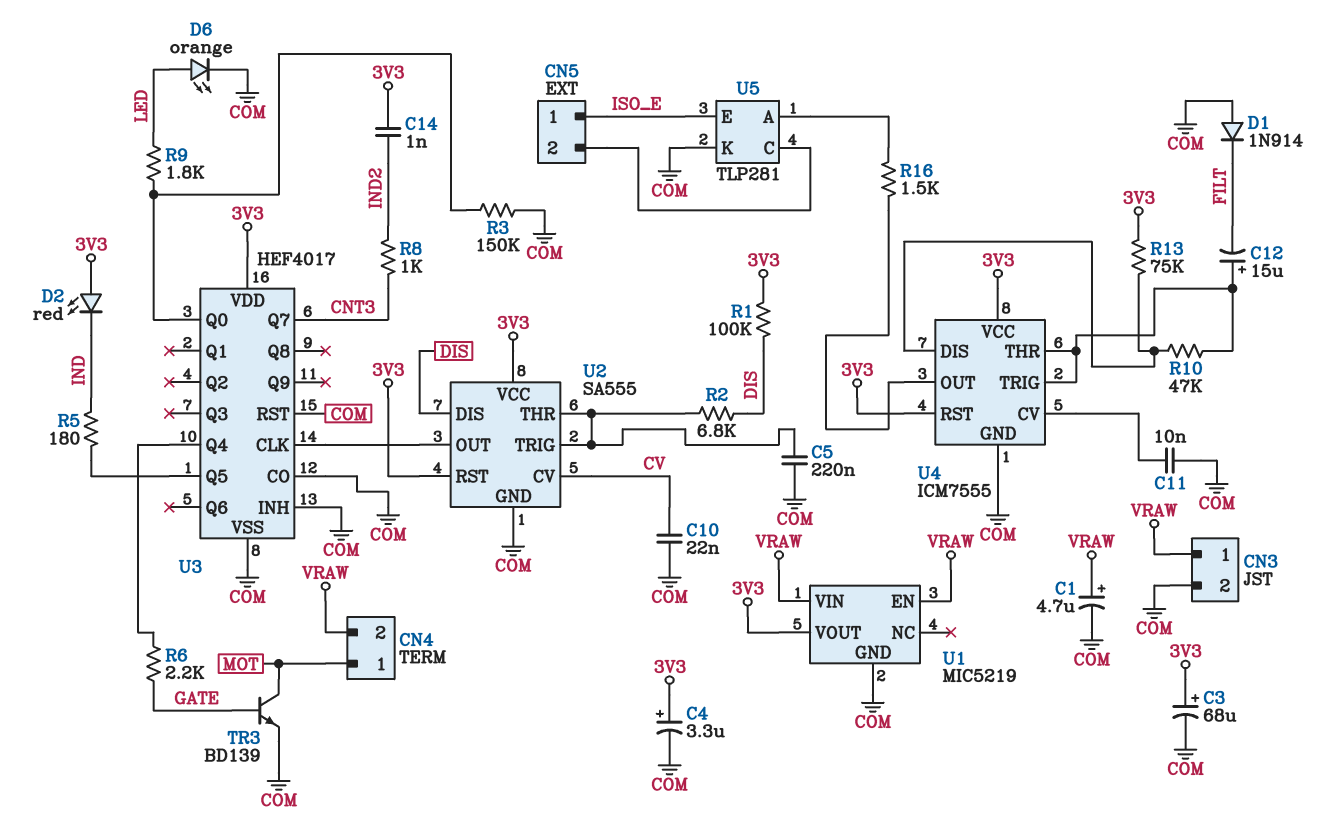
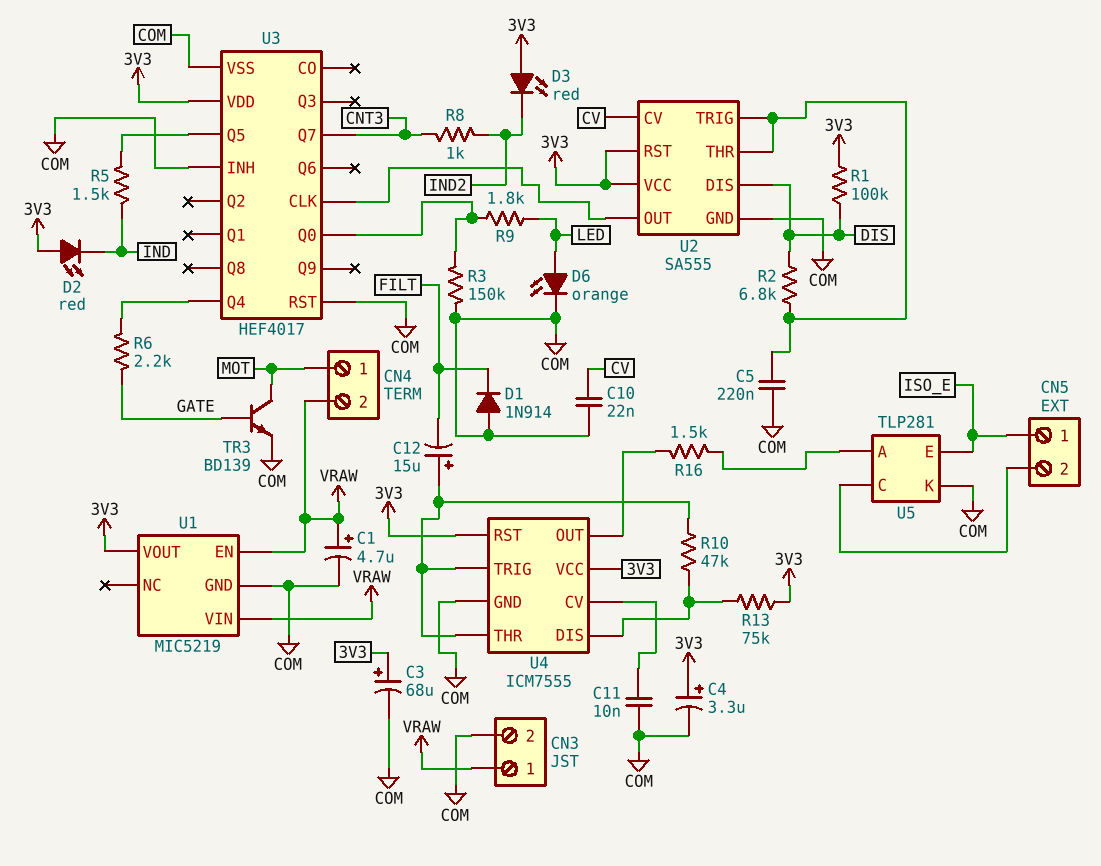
C14: 1nF (3V3, IND2) -> none
D3: none -> LED red (A 3V3, K IND2)
R5: 180 (IND, U3/Q5) -> 1.5k (IND, U3/Q5)
U3 pin CO: COM -> none

